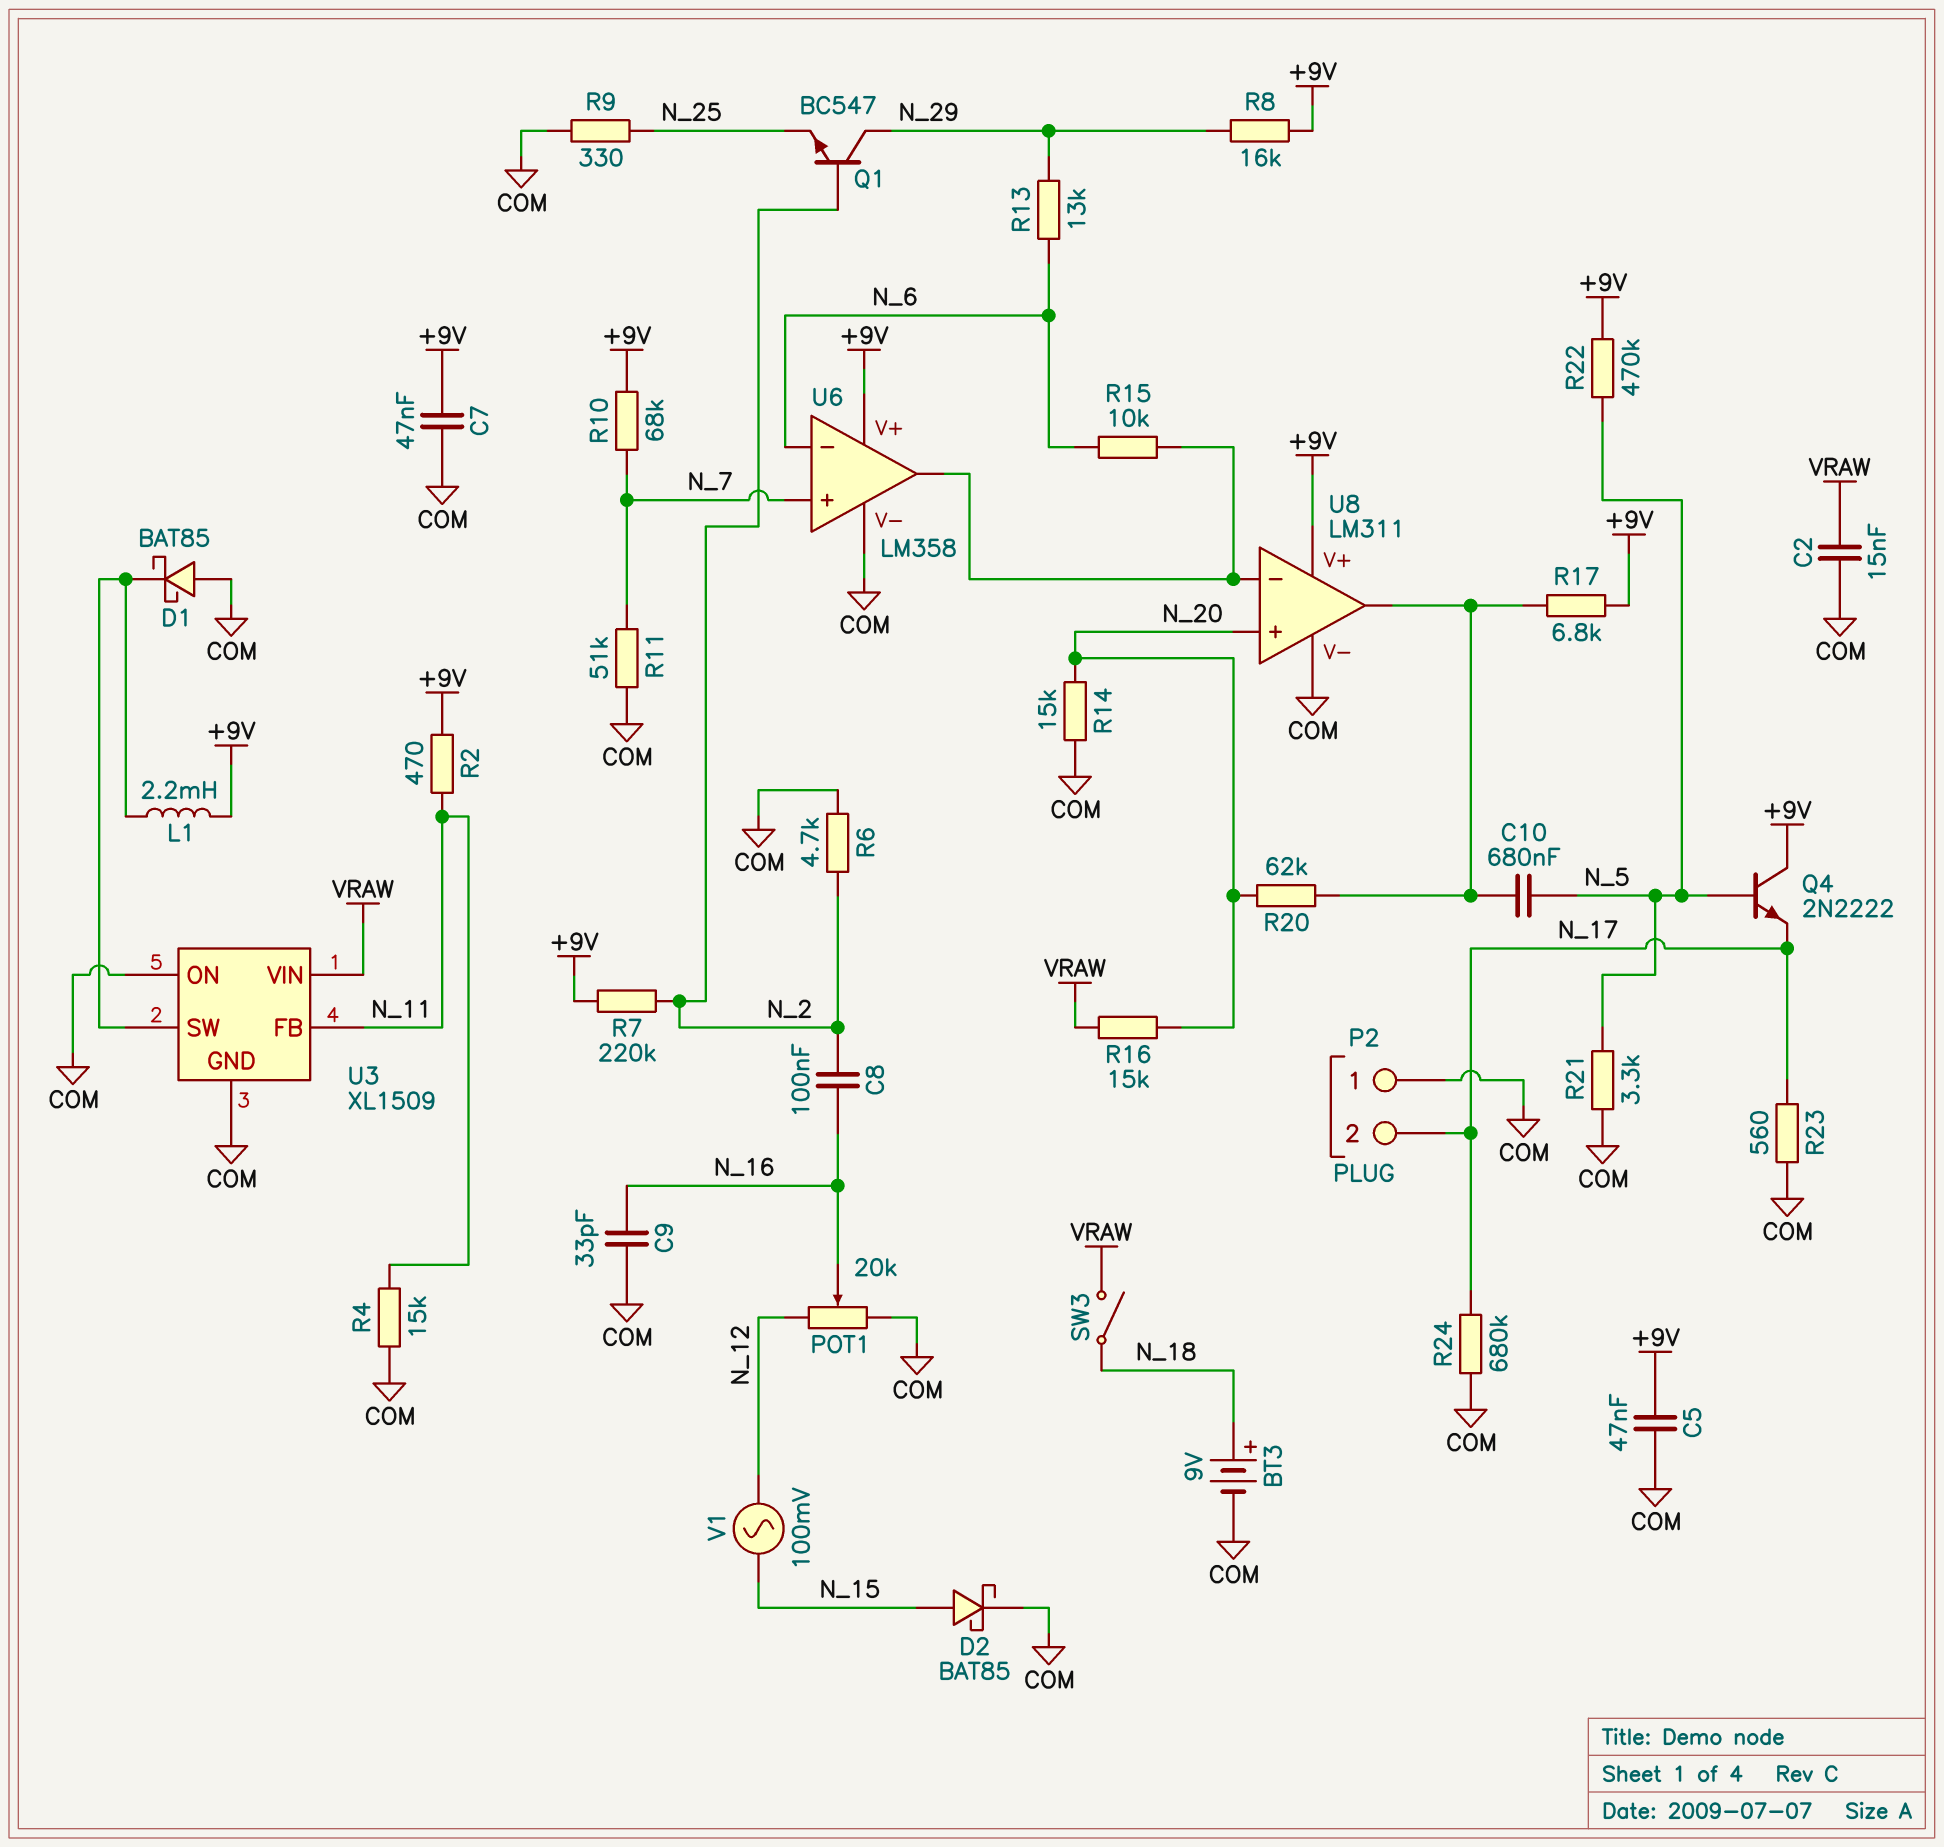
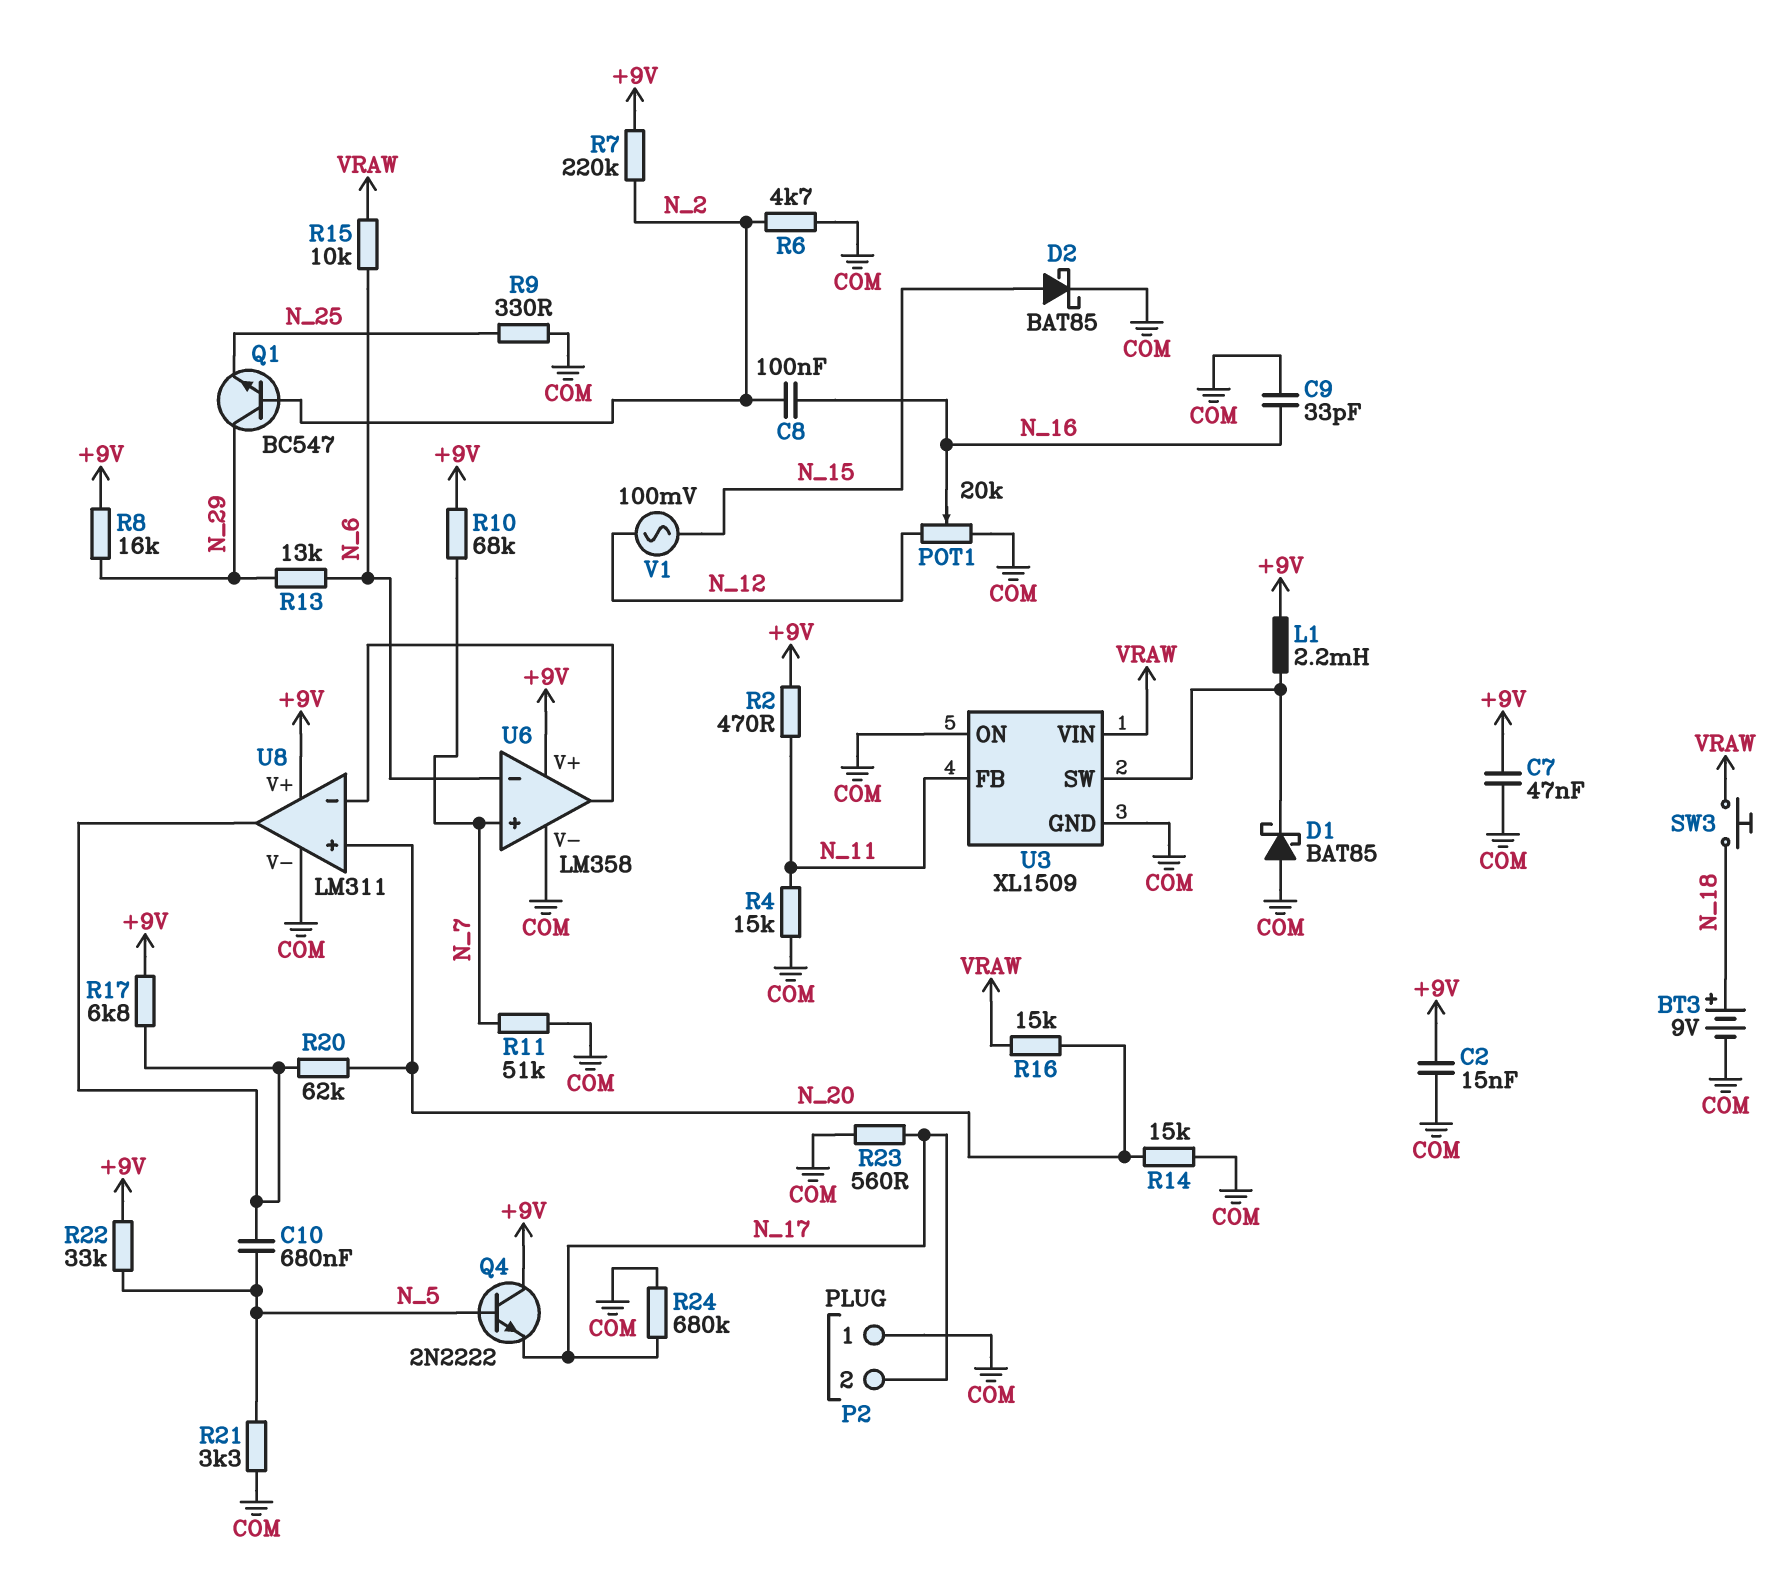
C2: 15nF (COM, VRAW) -> 15nF (+9V, COM)
C5: 47nF (+9V, COM) -> none
R15: 10k (N_6, U6/out) -> 10k (N_6, VRAW)
R22: 470k (+9V, N_5) -> 33k (+9V, N_5)
SW3: switch (N_18, VRAW) -> button (N_18, VRAW)

